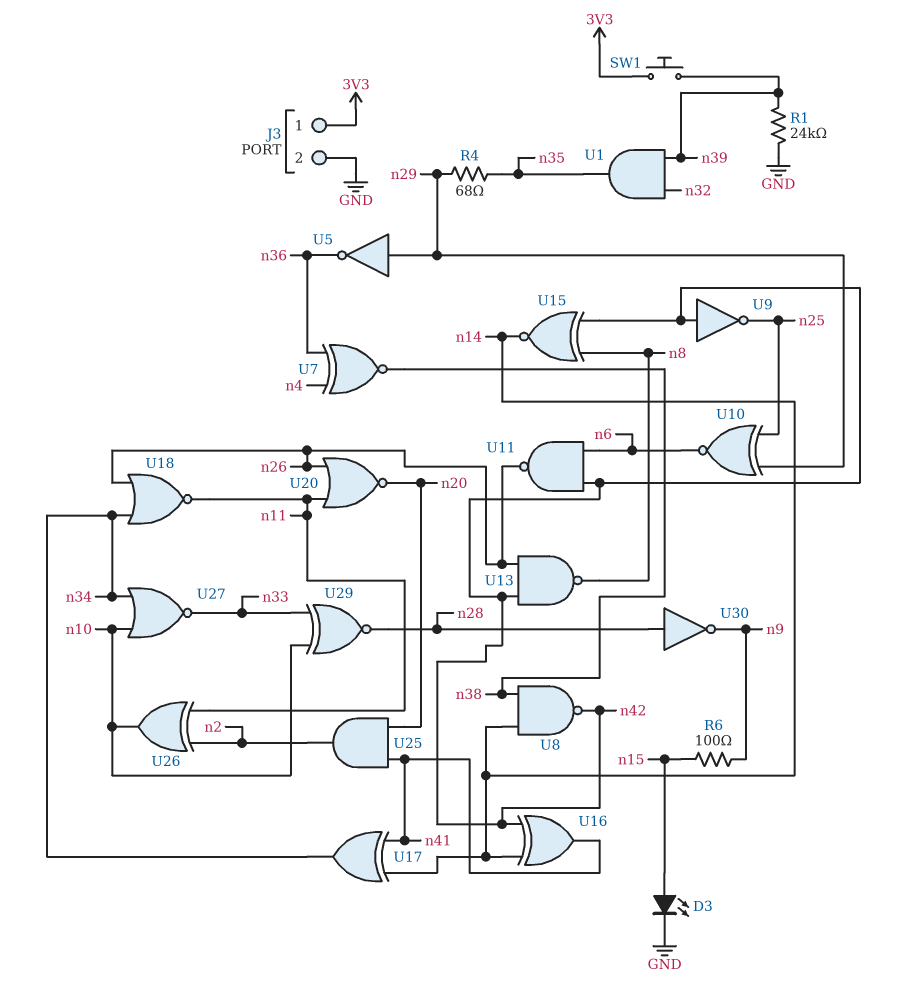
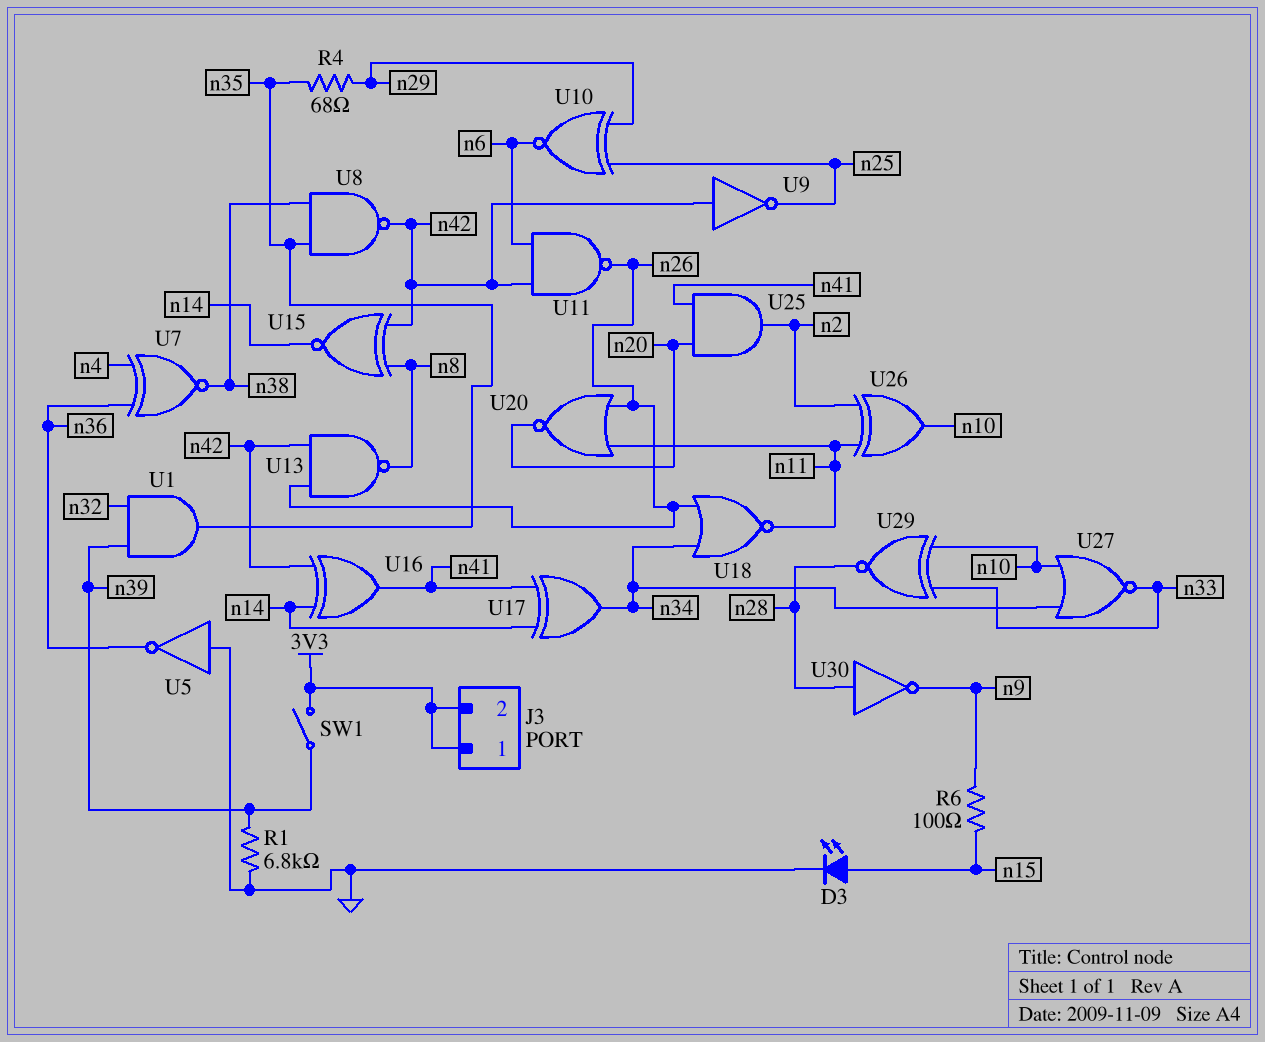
J3 pin 2: GND -> 3V3
R1: 24k (GND, n39) -> 6.8k (GND, n39)
SW1: button (3V3, n39) -> switch (3V3, n39)
U5: NOT (in n29, out n36) -> NOT (in GND, out n36)
U8: NAND (in n14, in n38, out n42) -> NAND (in n35, in n38, out n42)

